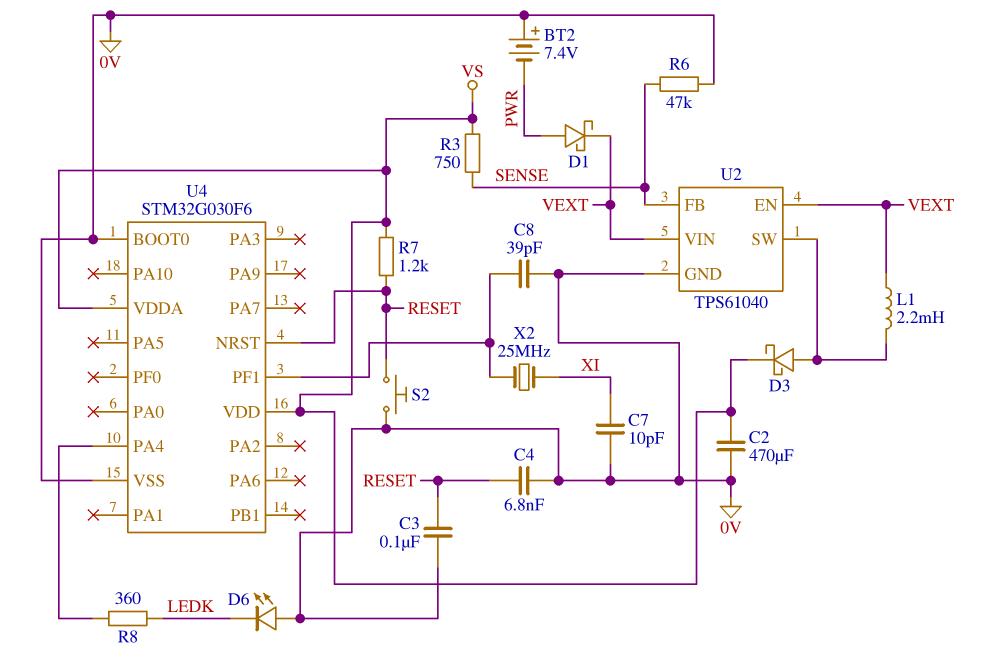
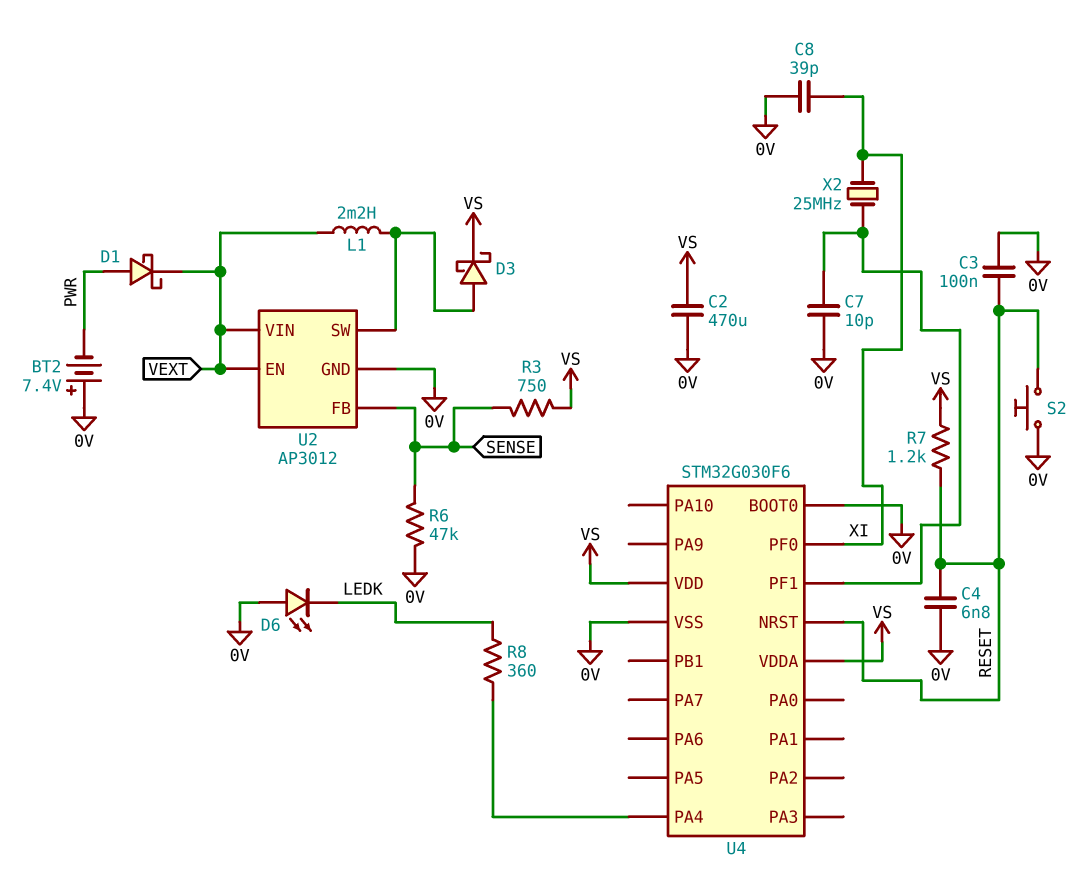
C7: 10pF (0V, XI) -> 10pF (0V, U4/PF1)
C8: 39pF (0V, U4/PF1) -> 39pF (0V, XI)
U2: TPS61040 -> AP3012
U4 pin PF0: none -> XI

